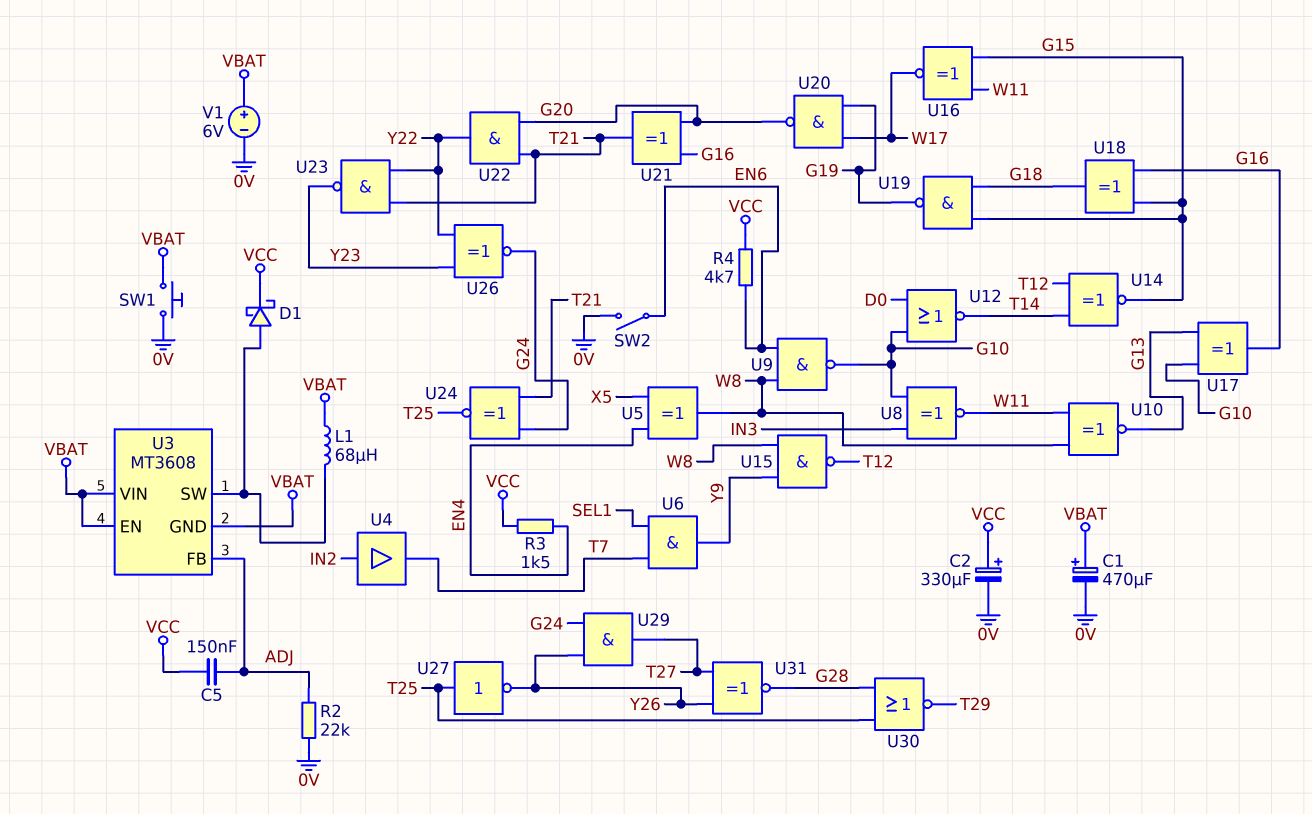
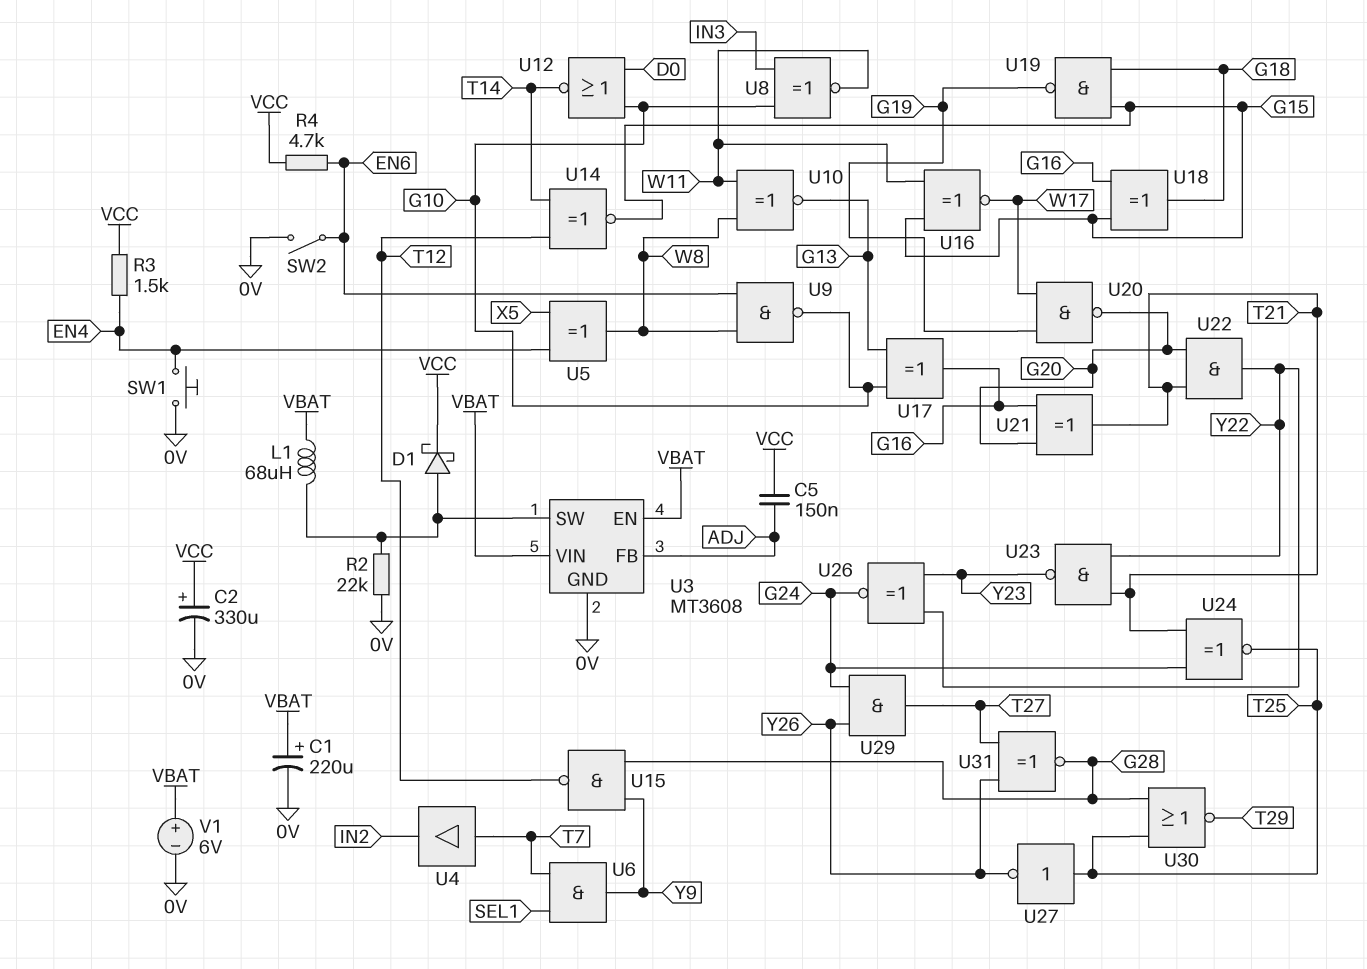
C1: 470uF (plus VBAT, minus 0V) -> 220uF (plus VBAT, minus 0V)
R2: 22k (0V, ADJ) -> 22k (0V, U3/SW)
SW1: button (0V, VBAT) -> button (0V, EN4)
U3 pin GND: VBAT -> 0V
U4: buffer (in IN2, out T7) -> buffer (in T7, out IN2)
U15: NAND (in W8, in Y9, out T12) -> NAND (in G28, in Y9, out T12)

